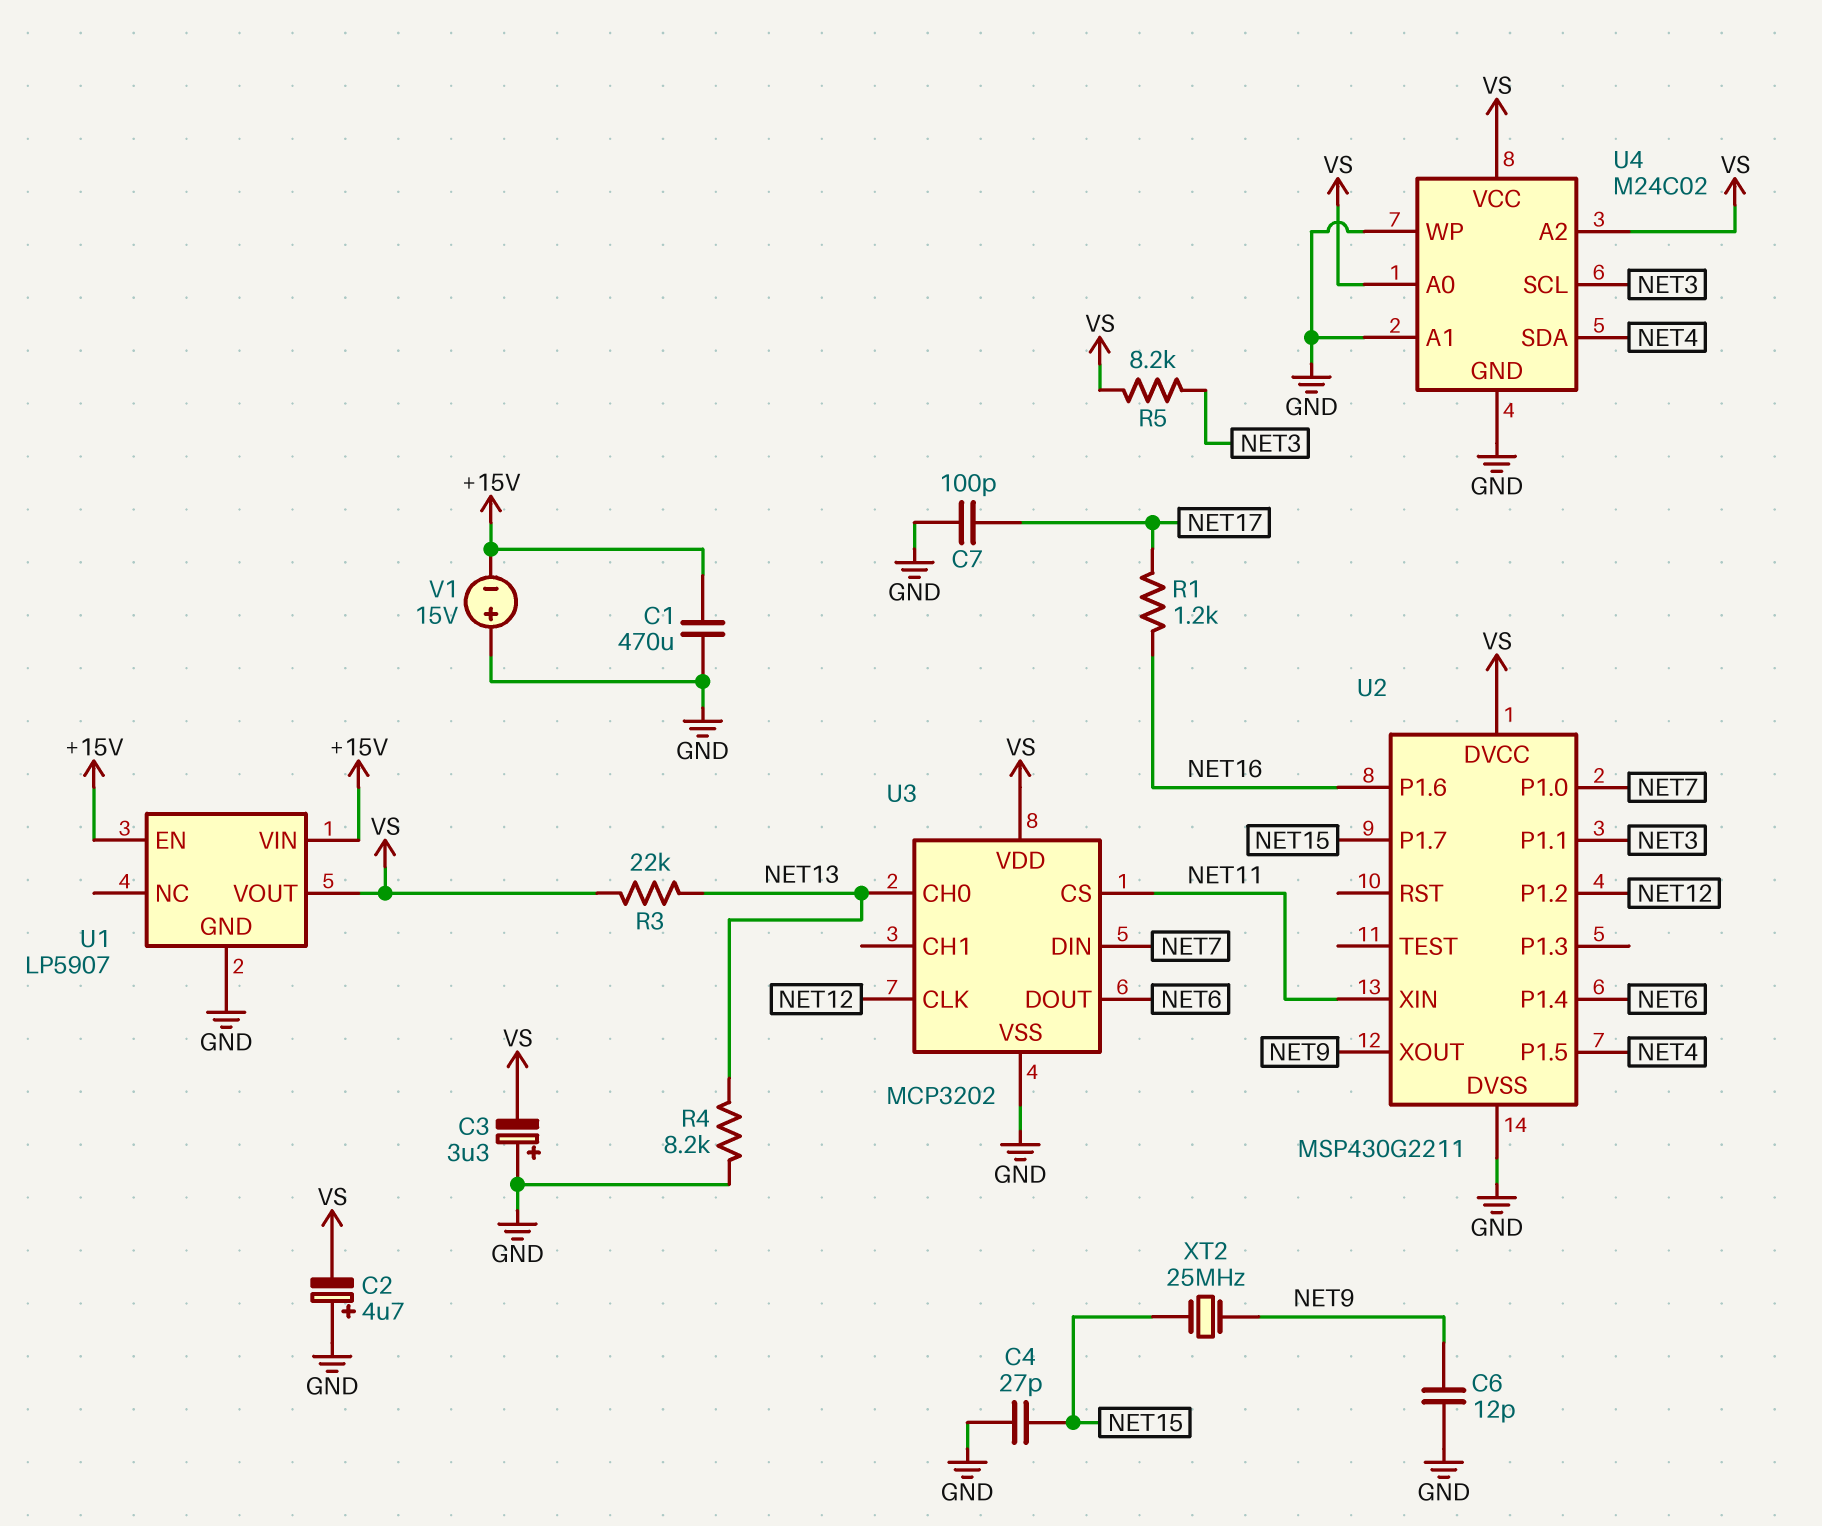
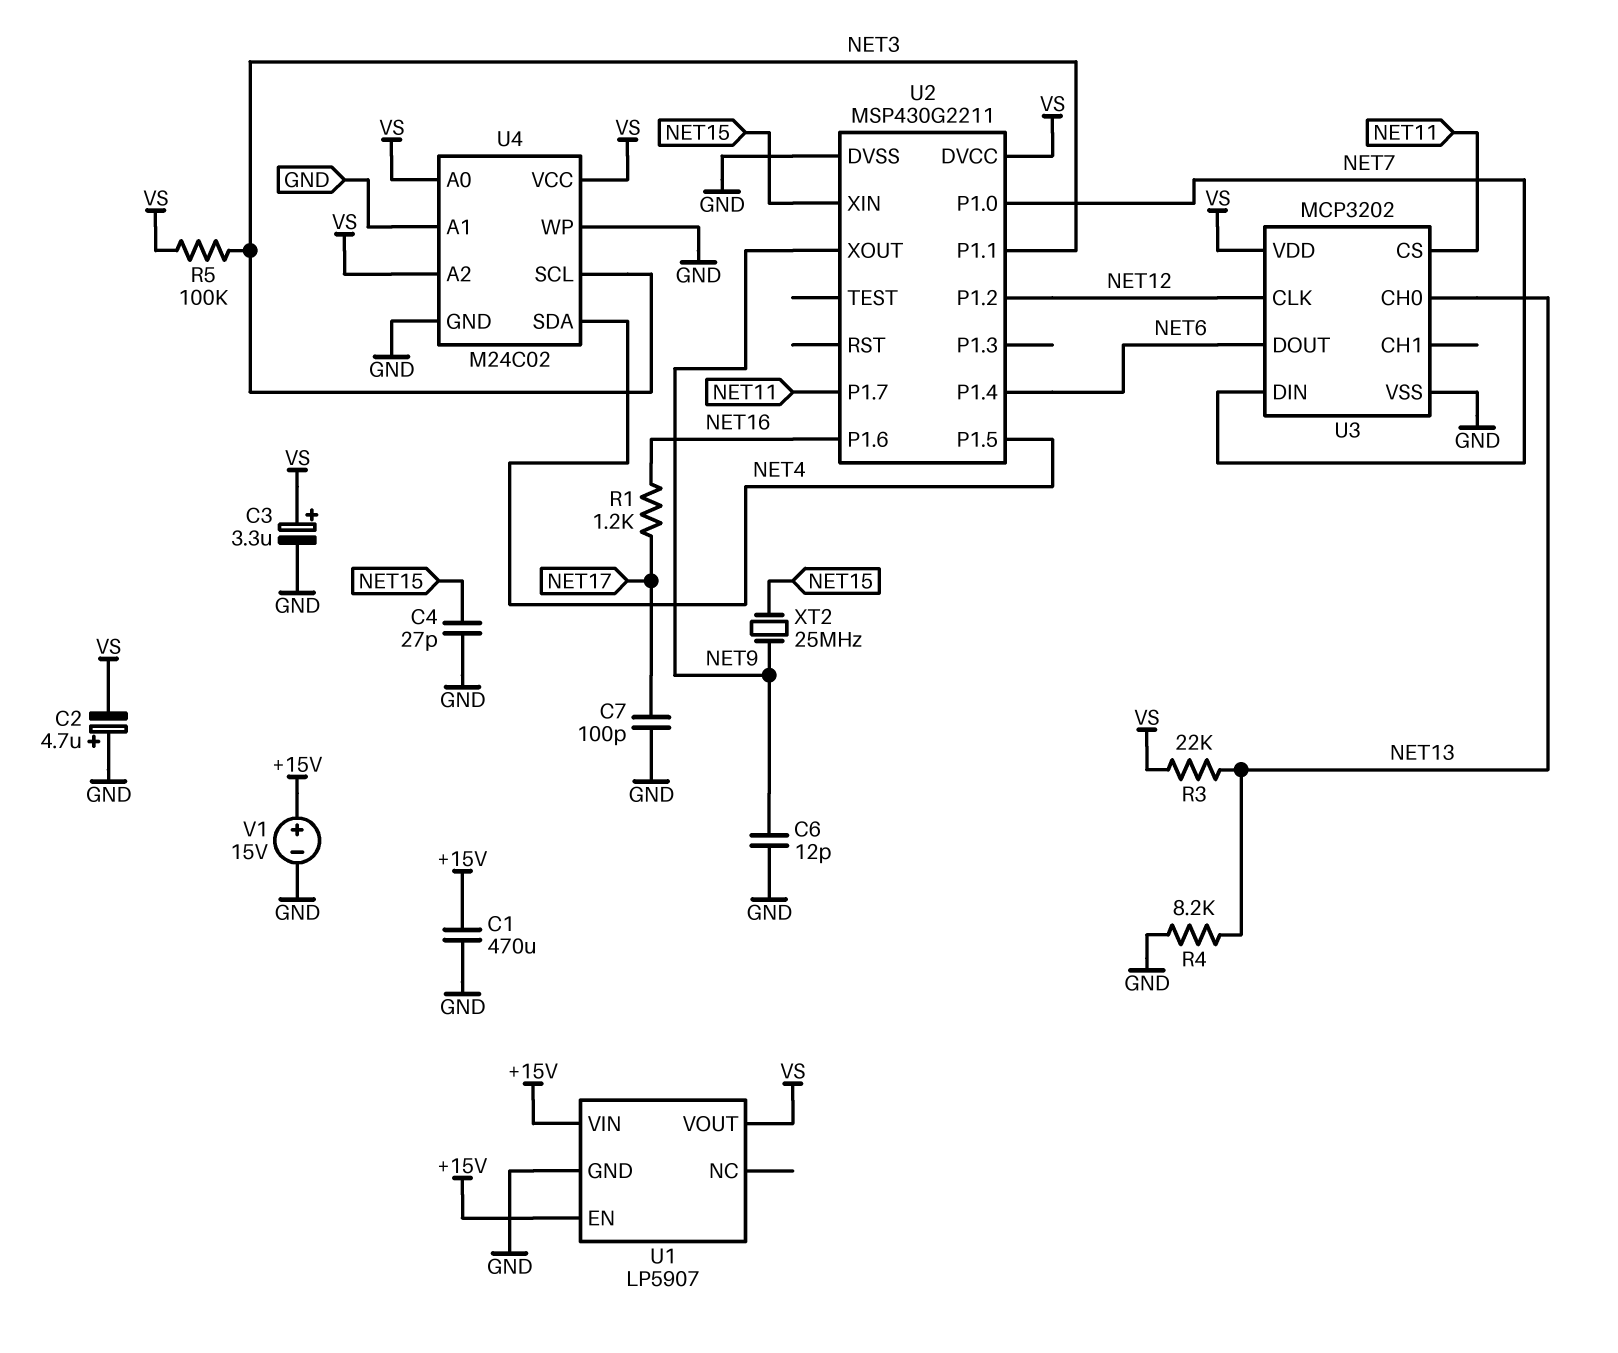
C3: 3.3uF (plus GND, minus VS) -> 3.3uF (plus VS, minus GND)
R5: 8.2k (NET3, VS) -> 100k (NET3, VS)
U2 pin P1.7: NET15 -> NET11
U2 pin XIN: NET11 -> NET15
V1: 15V (plus GND, minus +15V) -> 15V (plus +15V, minus GND)

